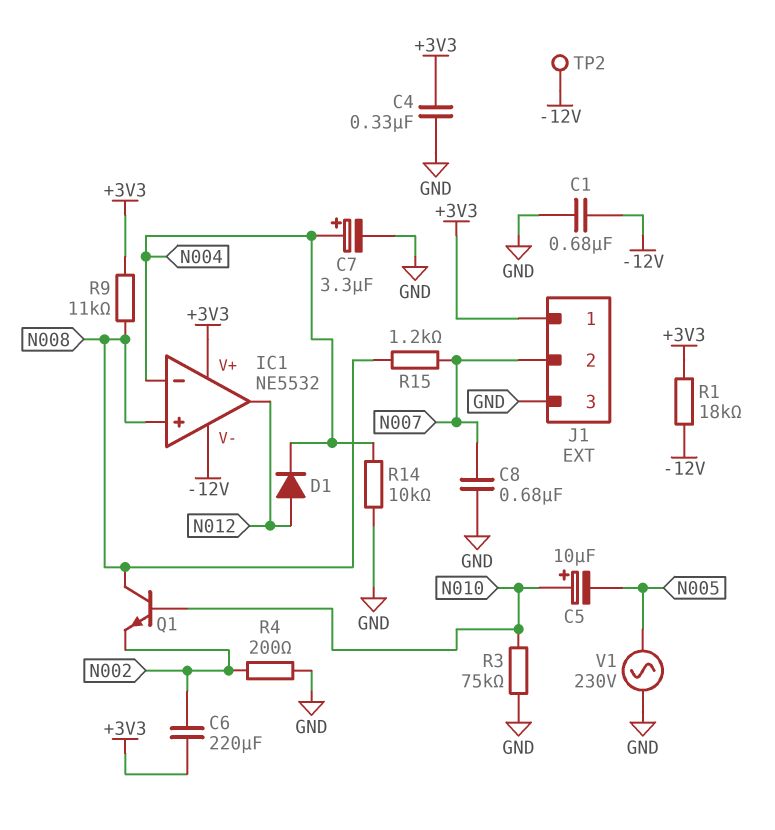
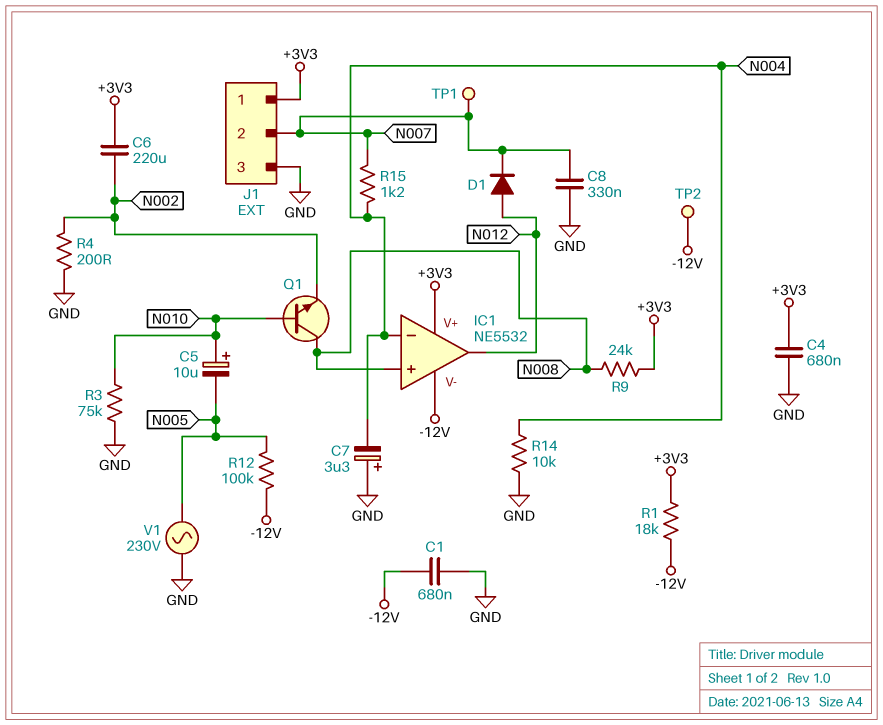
C4: 330nF (+3V3, GND) -> 680nF (+3V3, GND)
C7: 3.3uF (plus N004, minus GND) -> 3.3uF (plus GND, minus N004)
C8: 680nF (GND, N007) -> 330nF (GND, N007)
D1: diode (A N012, K N004) -> diode (A N012, K N007)
R9: 11k (+3V3, N008) -> 24k (+3V3, N008)
R12: none -> 100k (-12V, N005)
R15: 1.2k (N007, N008) -> 1.2k (N004, N007)
TP1: none -> test point (N007)

